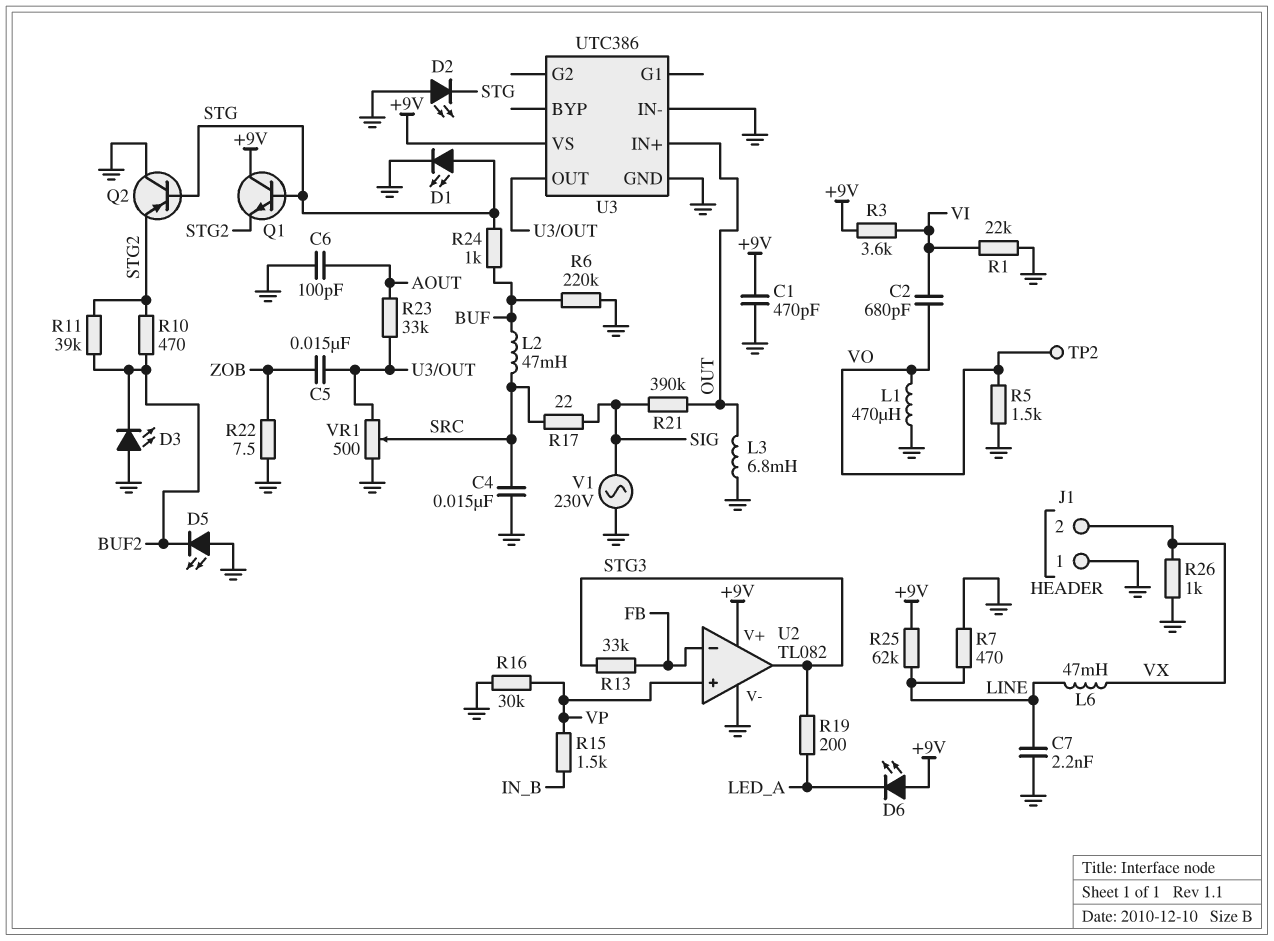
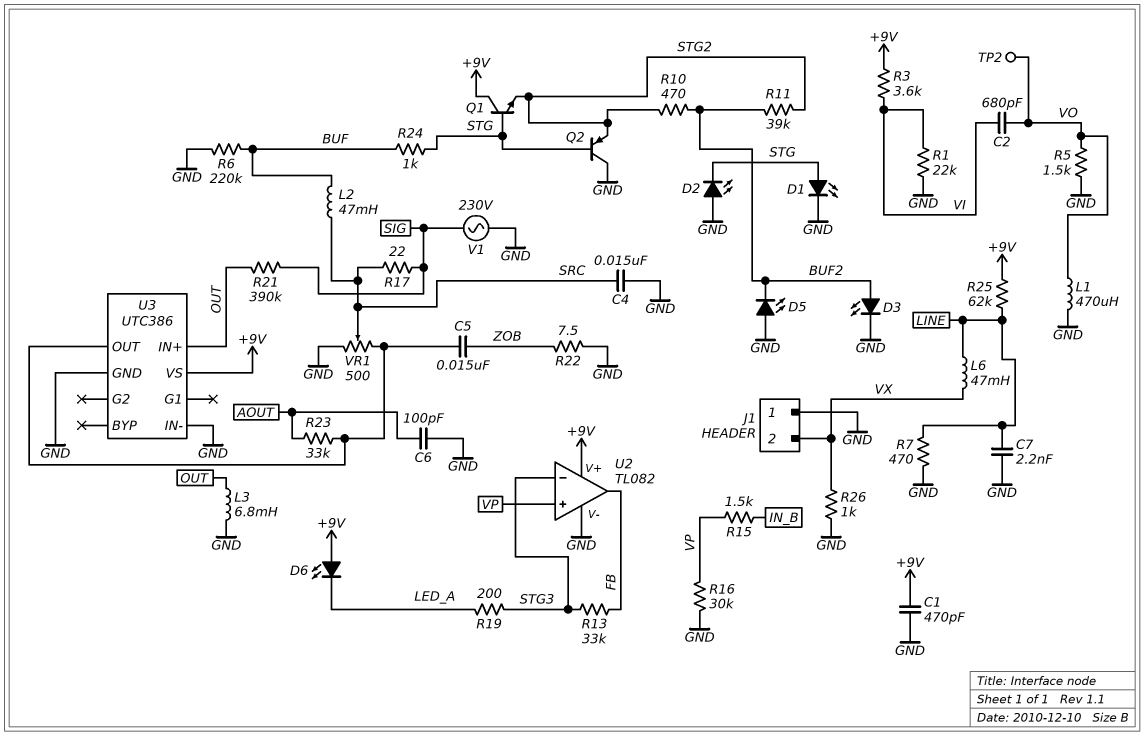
D3: LED (A GND, K BUF2) -> LED (A BUF2, K GND)
U2 pin in-: FB -> STG3
U2 pin out: STG3 -> FB

